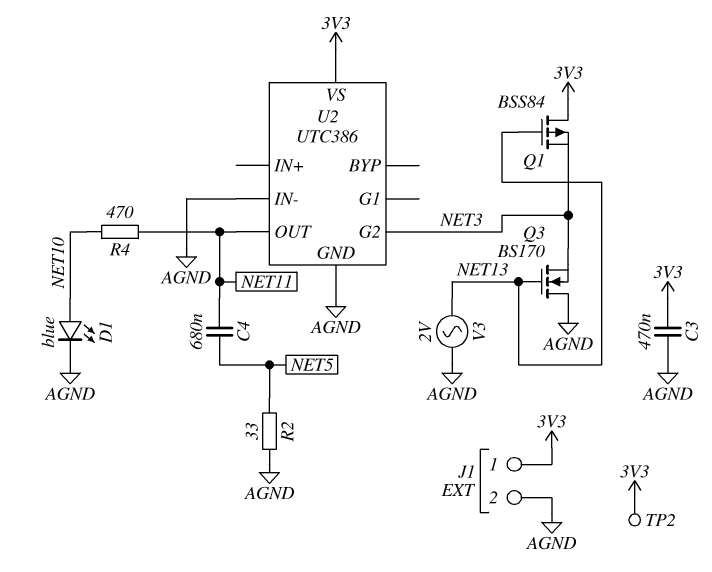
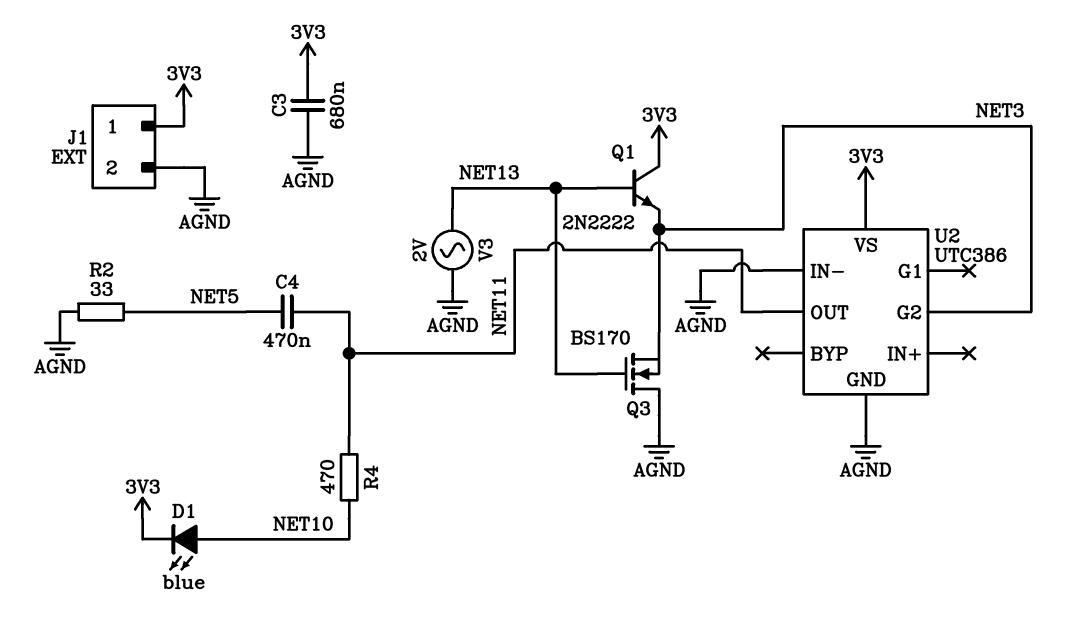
C3: 470nF (3V3, AGND) -> 680nF (3V3, AGND)
C4: 680nF (NET5, NET11) -> 470nF (NET5, NET11)
D1: LED blue (A NET10, K AGND) -> LED blue (A NET10, K 3V3)
Q1: PMOS BSS84 (G NET13, D 3V3, S NET3) -> NPN 2N2222 (B NET13, C 3V3, E NET3)
TP2: test point (3V3) -> none

